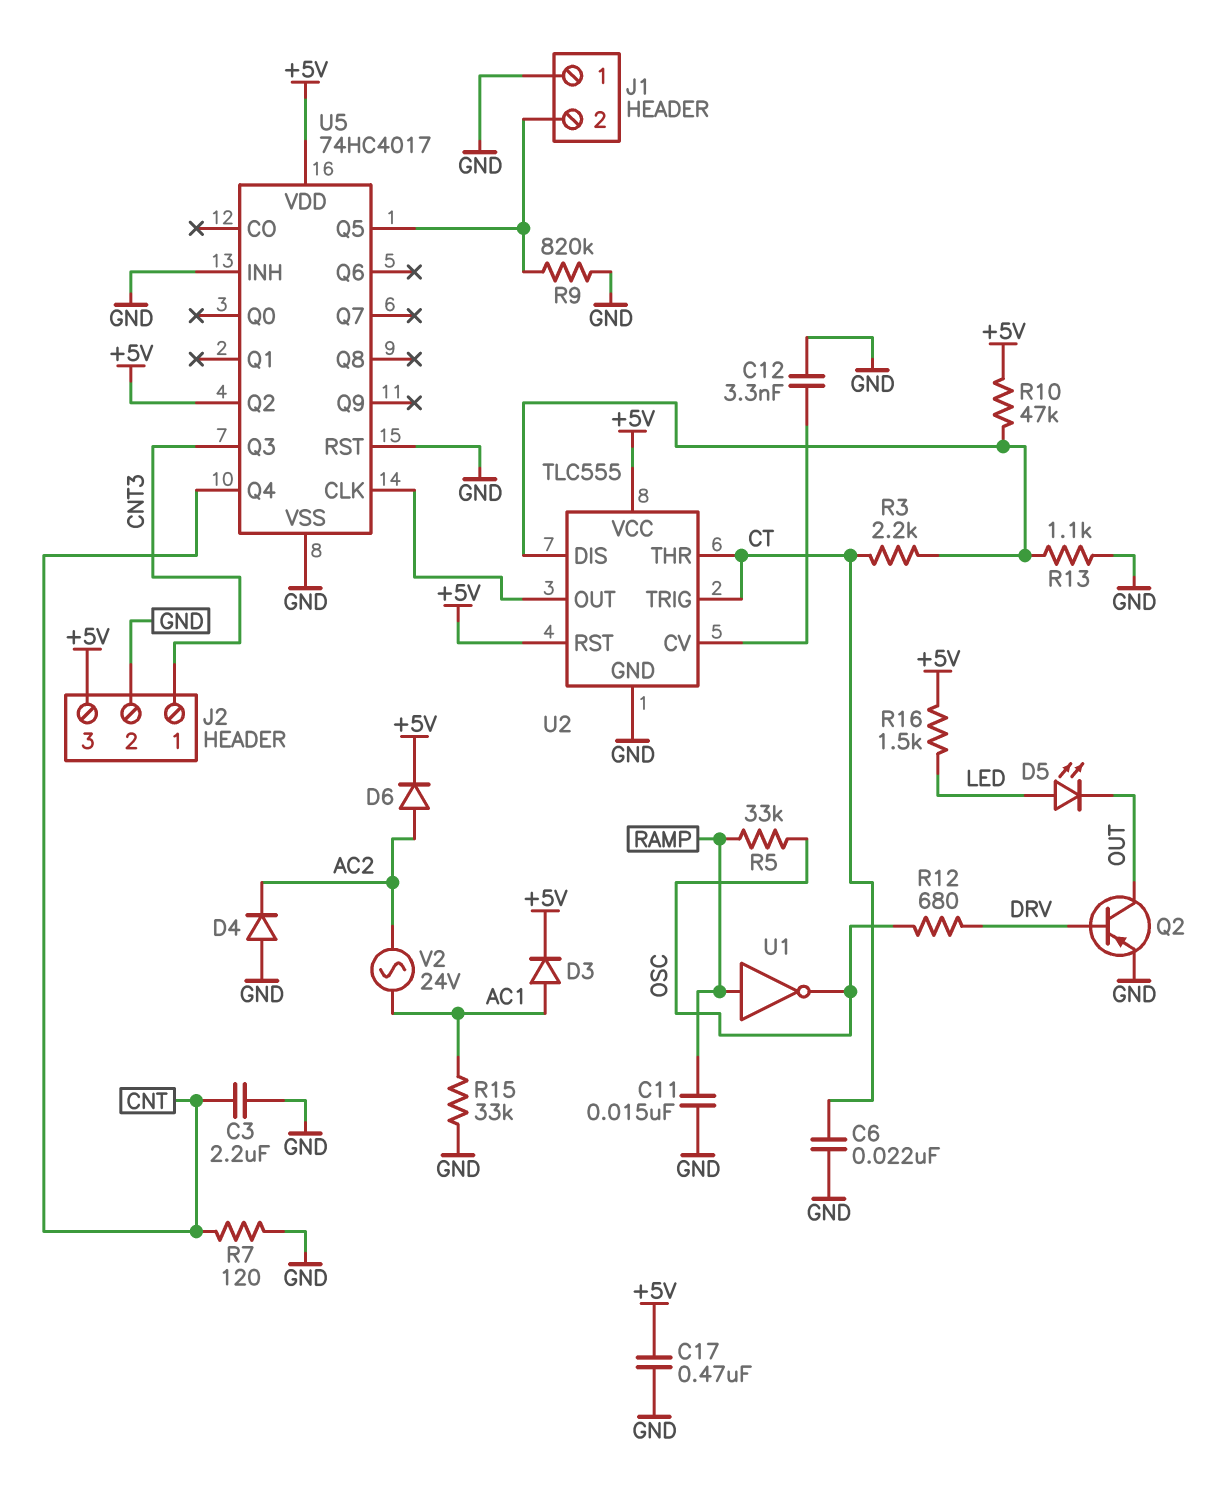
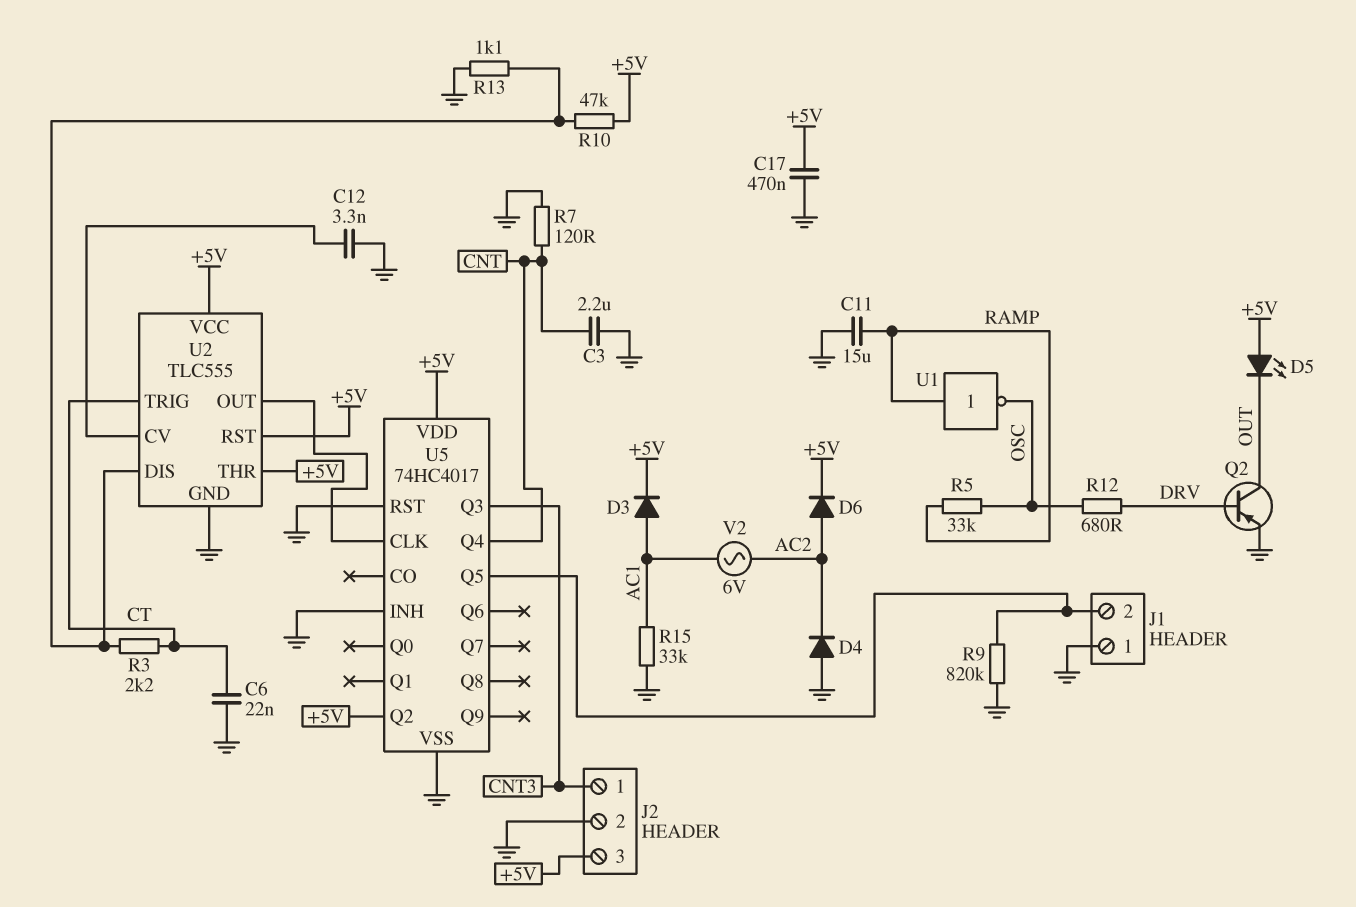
C11: 15nF (GND, RAMP) -> 15uF (GND, RAMP)
D5: LED (A LED, K OUT) -> LED (A +5V, K OUT)
R16: 1.5k (+5V, LED) -> none
U2 pin THR: CT -> +5V
V2: AC 24V (AC1, AC2) -> AC 6V (AC1, AC2)

